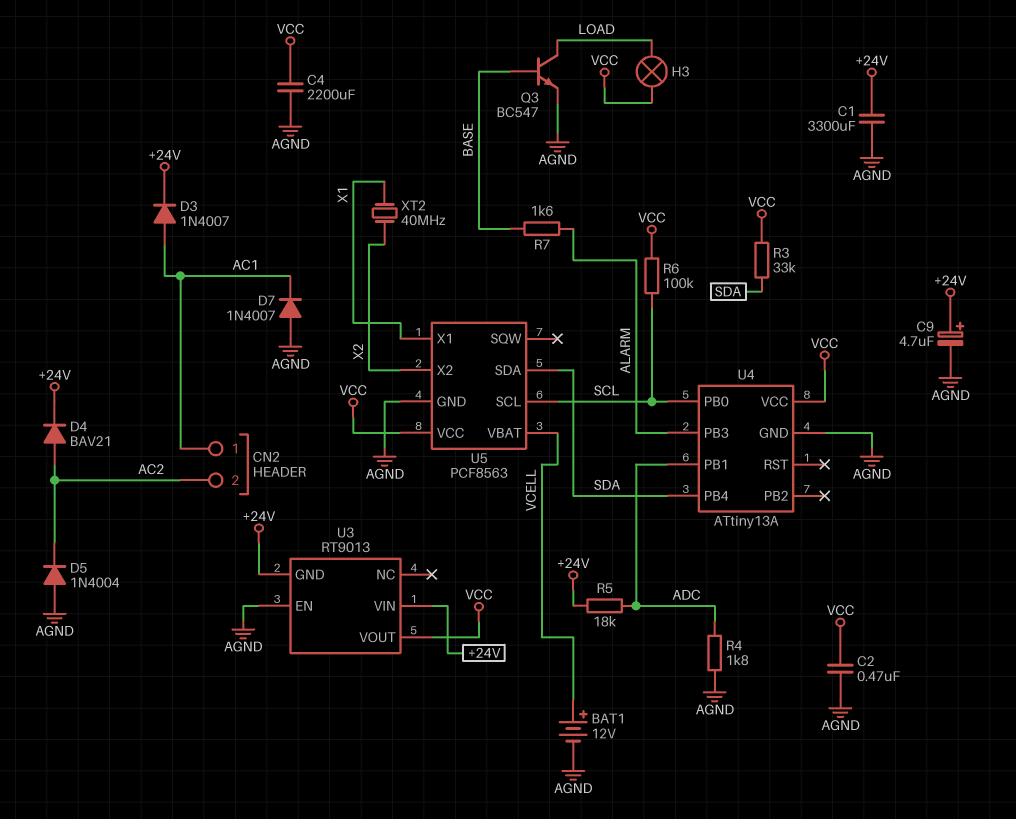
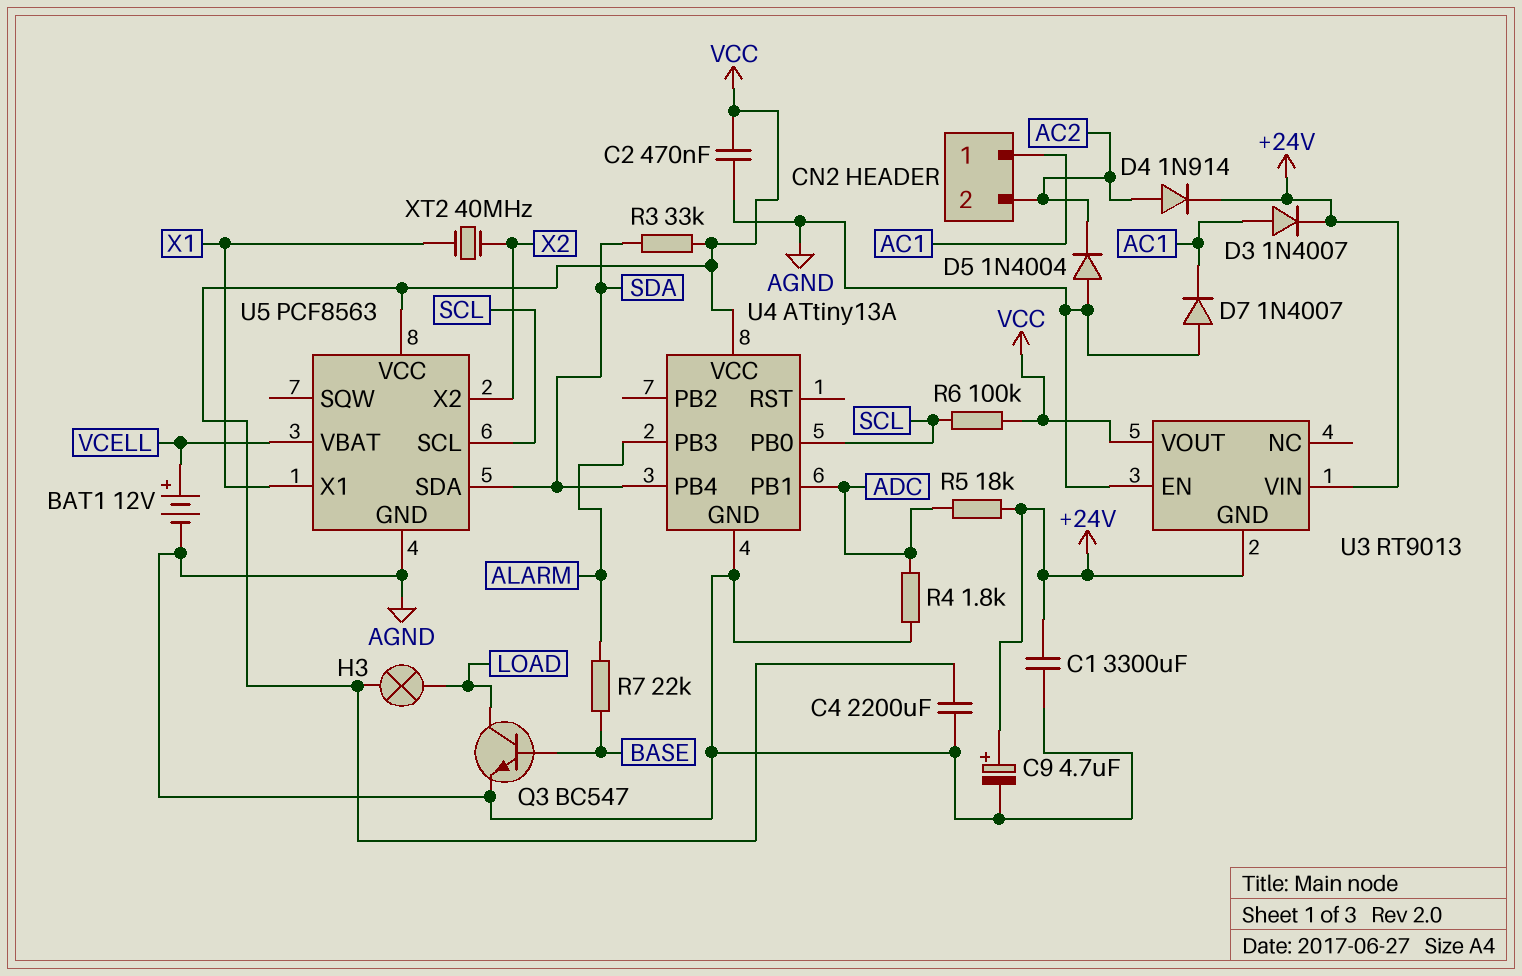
D4: diode BAV21 (A AC2, K +24V) -> diode 1N914 (A AC2, K +24V)
R7: 1.6k (ALARM, BASE) -> 22k (ALARM, BASE)

